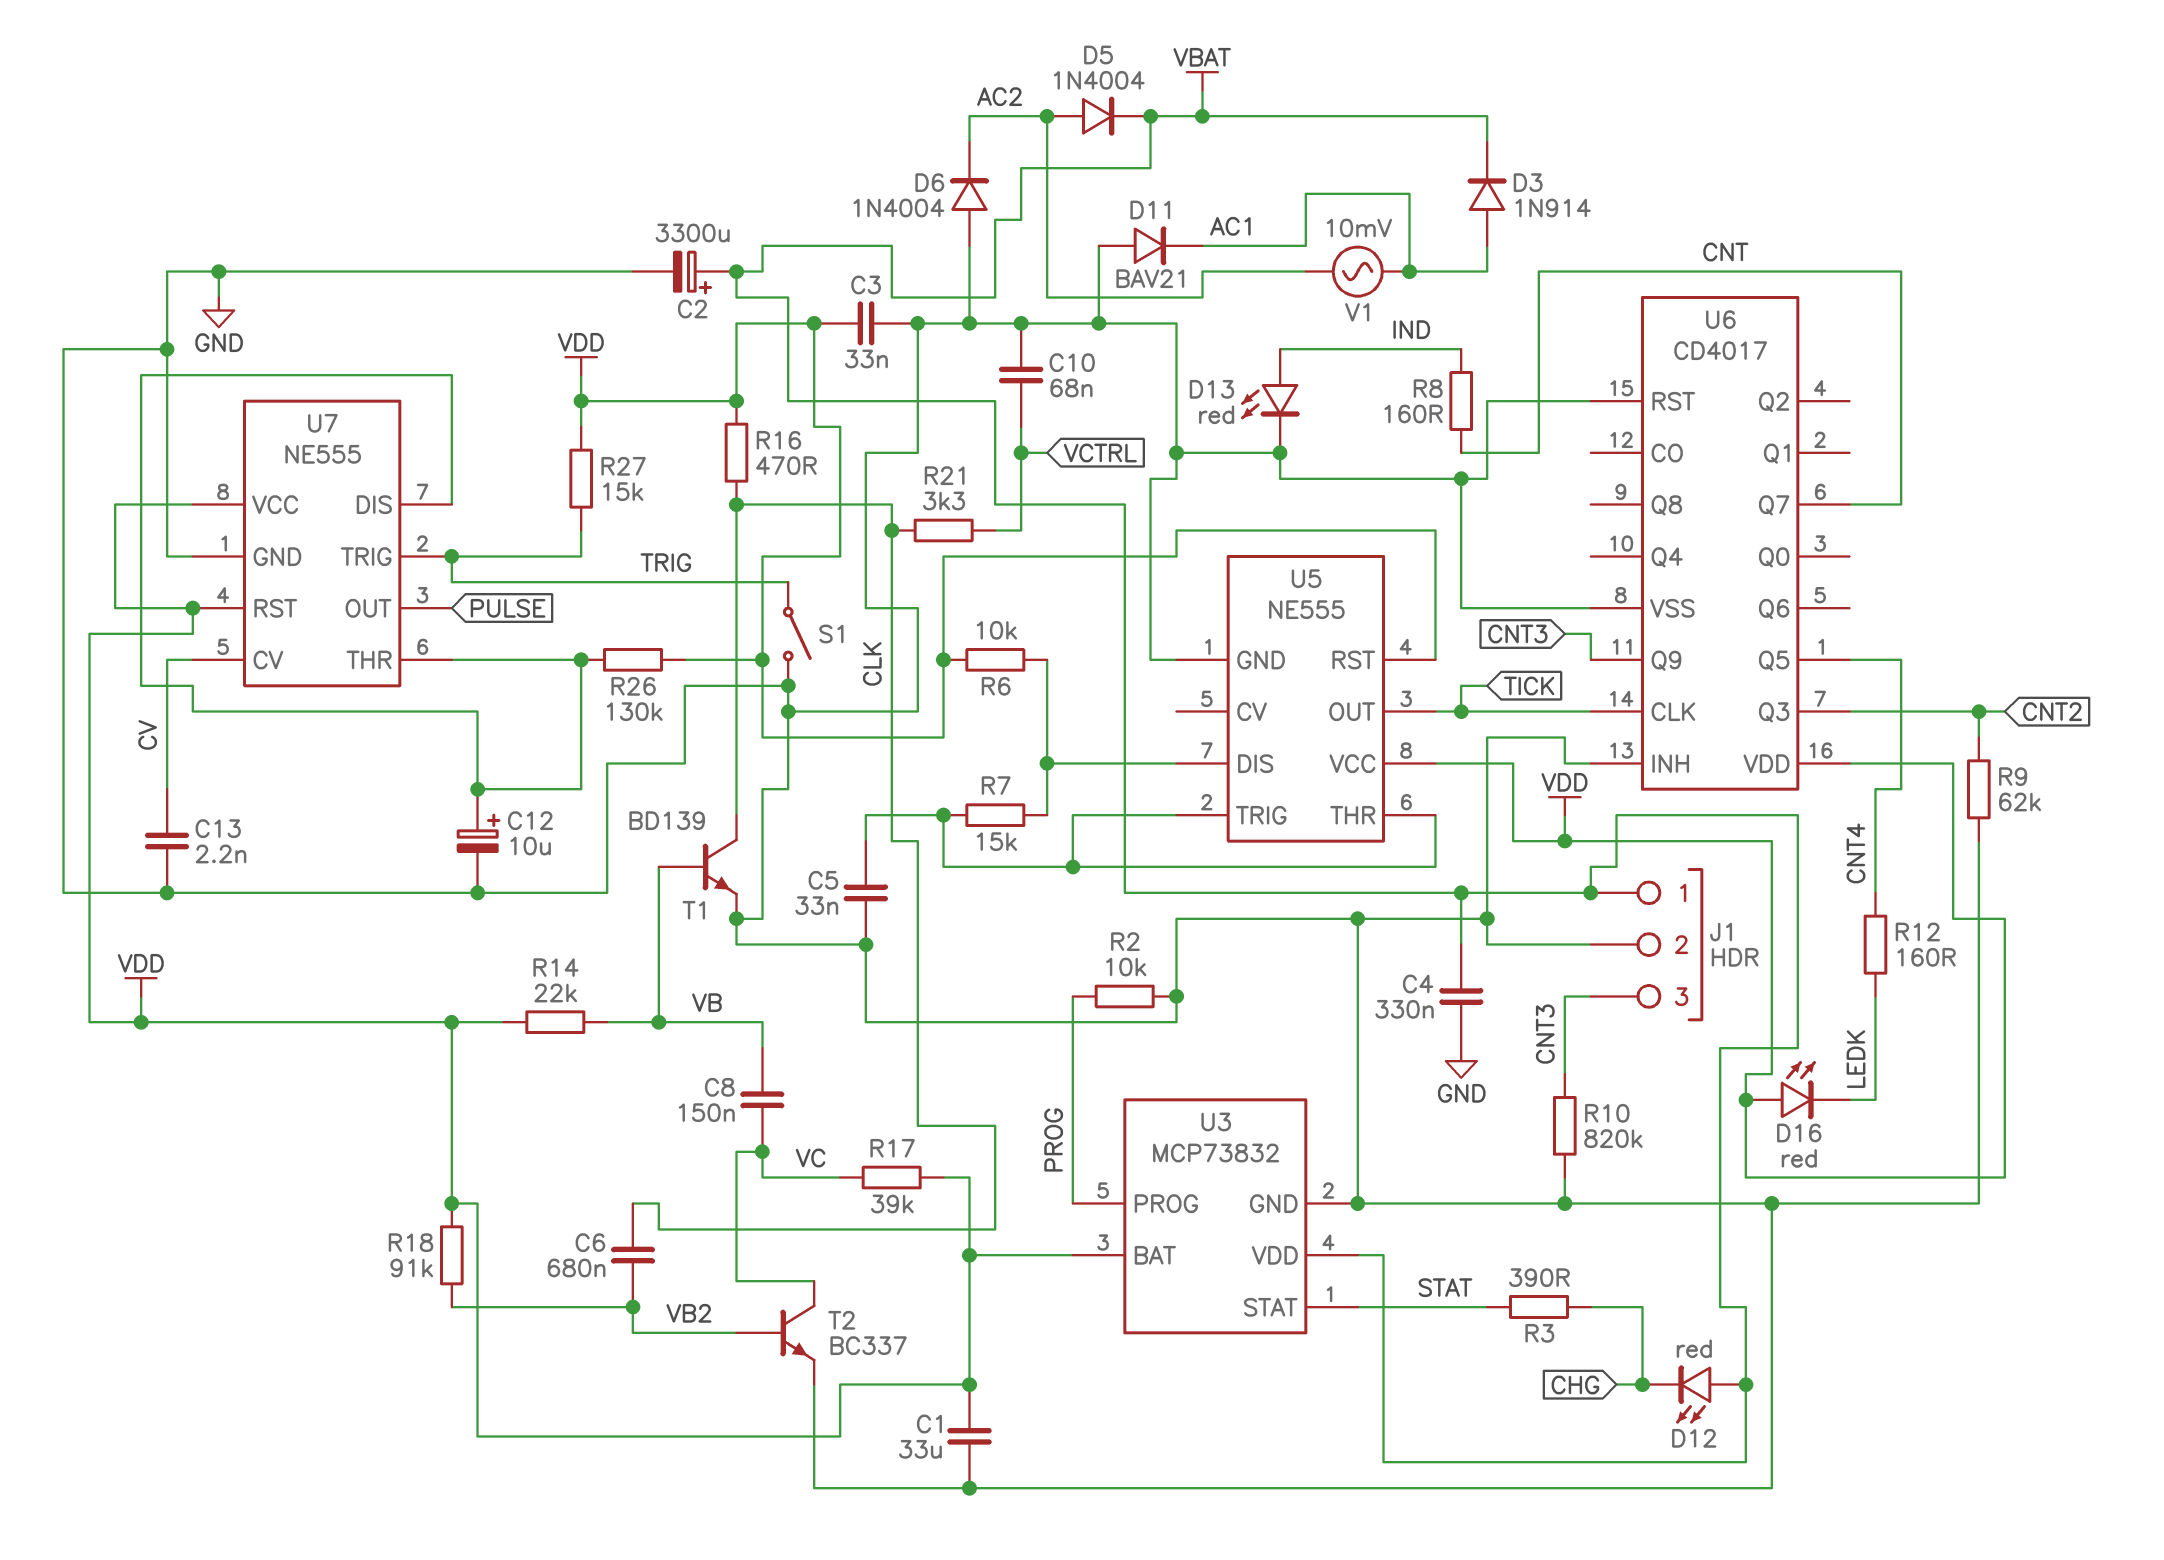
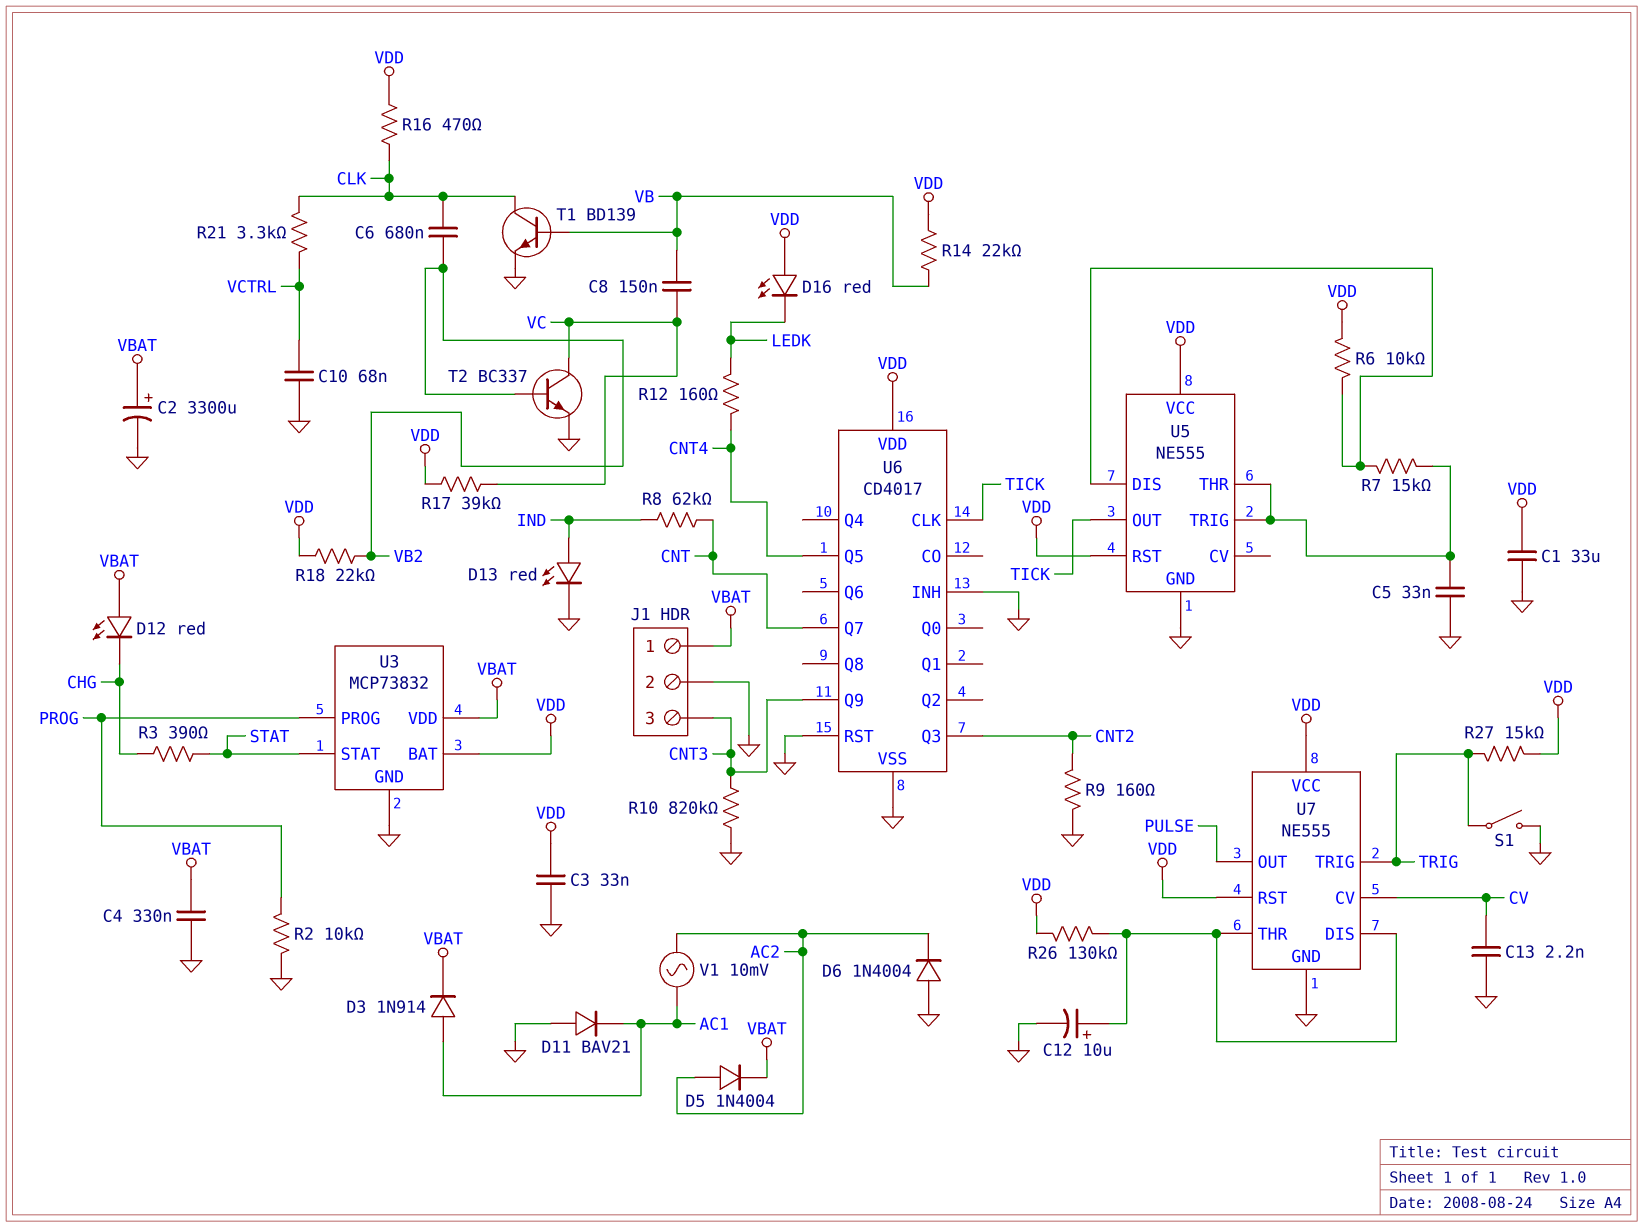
R8: 160 (CNT, IND) -> 62k (CNT, IND)
R9: 62k (CNT2, GND) -> 160 (CNT2, GND)
R18: 91k (VB2, VDD) -> 22k (VB2, VDD)

